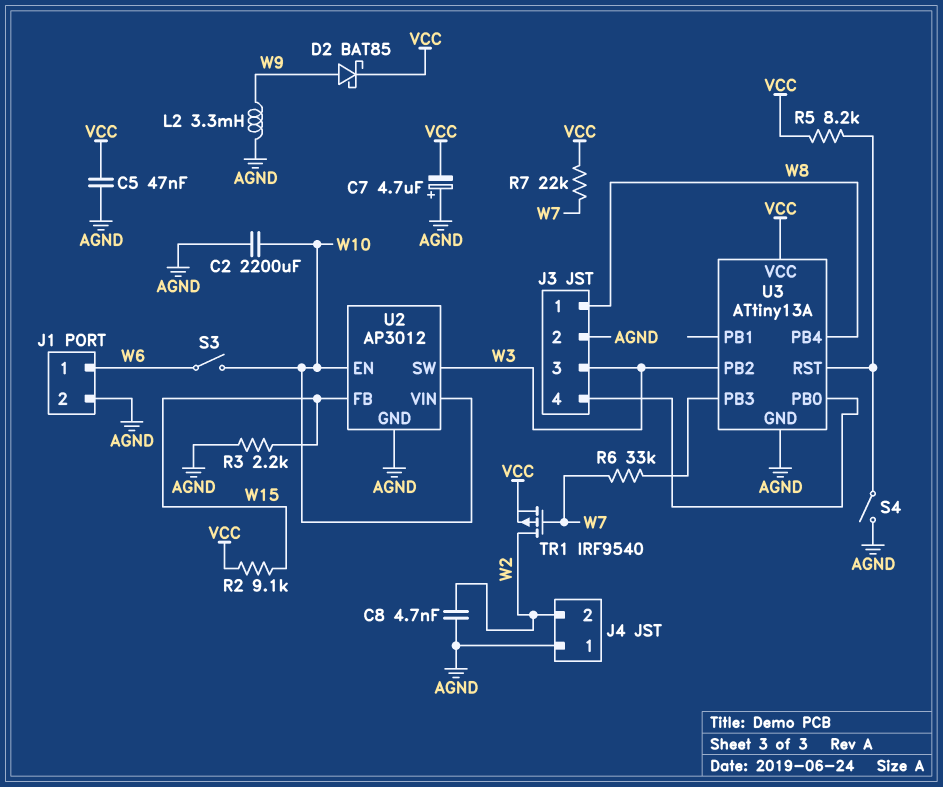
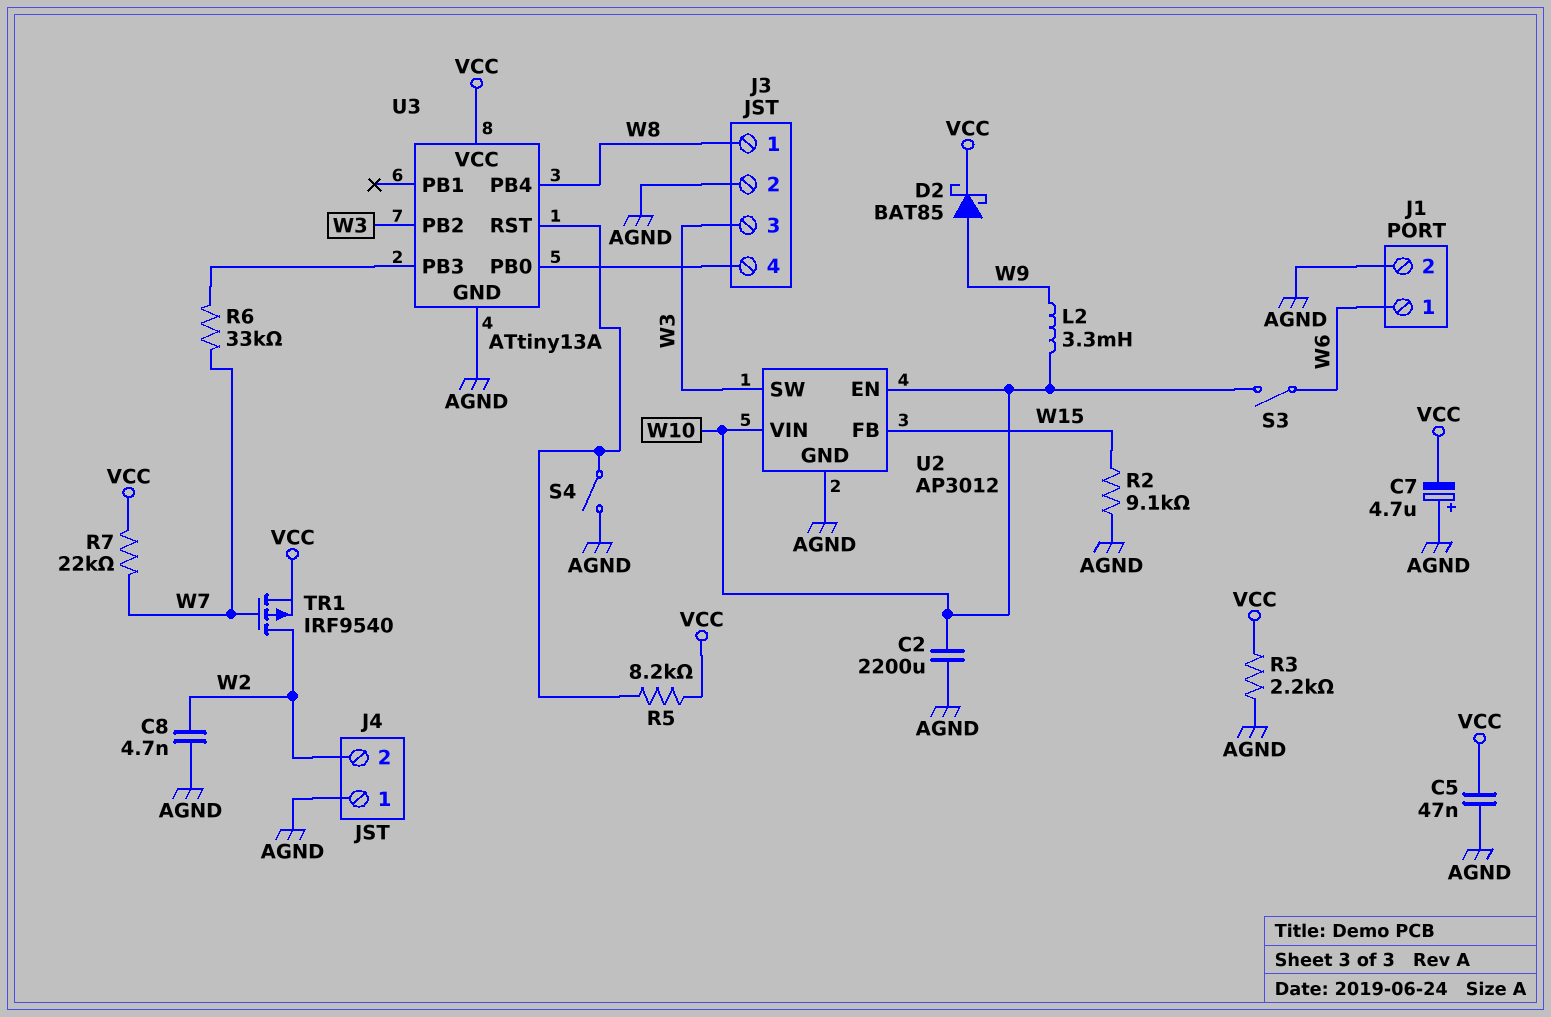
L2: 3.3mH (AGND, W9) -> 3.3mH (W9, W10)
R2: 9.1k (VCC, W15) -> 9.1k (AGND, W15)
R3: 2.2k (AGND, W15) -> 2.2k (AGND, VCC)

